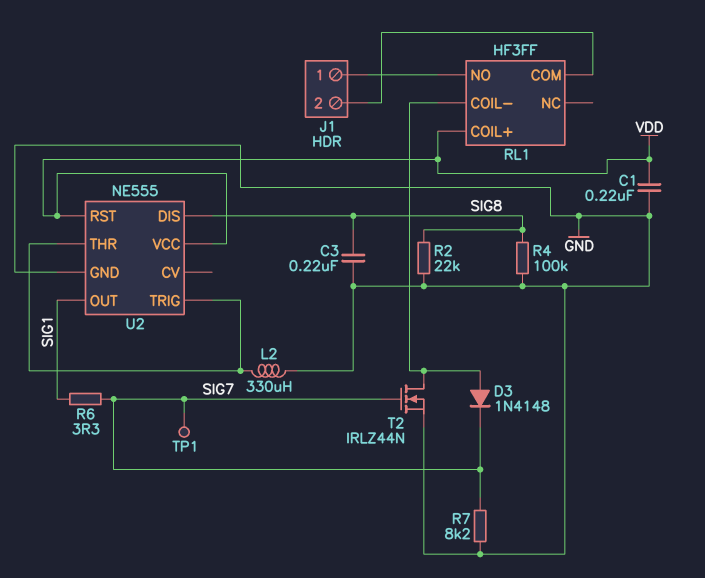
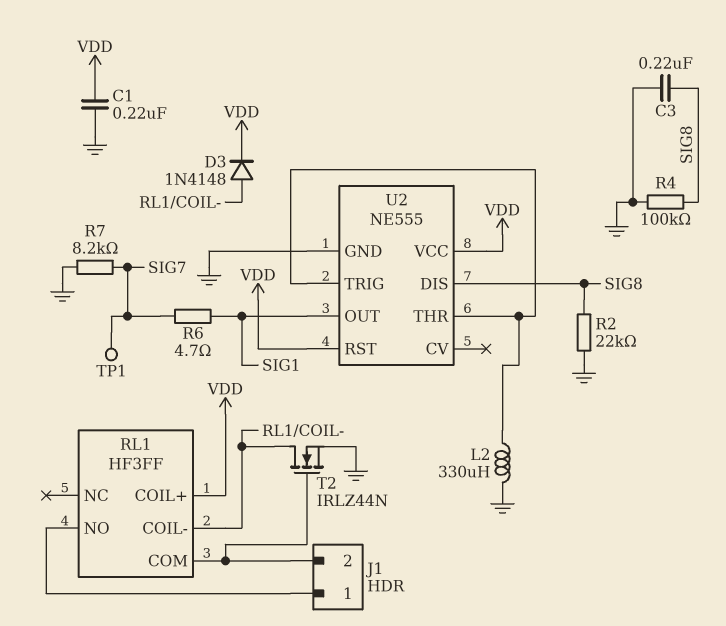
D3: diode 1N4148 (A RL1/COIL-, K SIG7) -> diode 1N4148 (A RL1/COIL-, K VDD)
R6: 3.3 (SIG1, SIG7) -> 4.7 (SIG1, SIG7)
T2: NMOS IRLZ44N (G SIG7, D RL1/COIL-, S GND) -> NMOS IRLZ44N (G J1/2, D RL1/COIL-, S GND)

